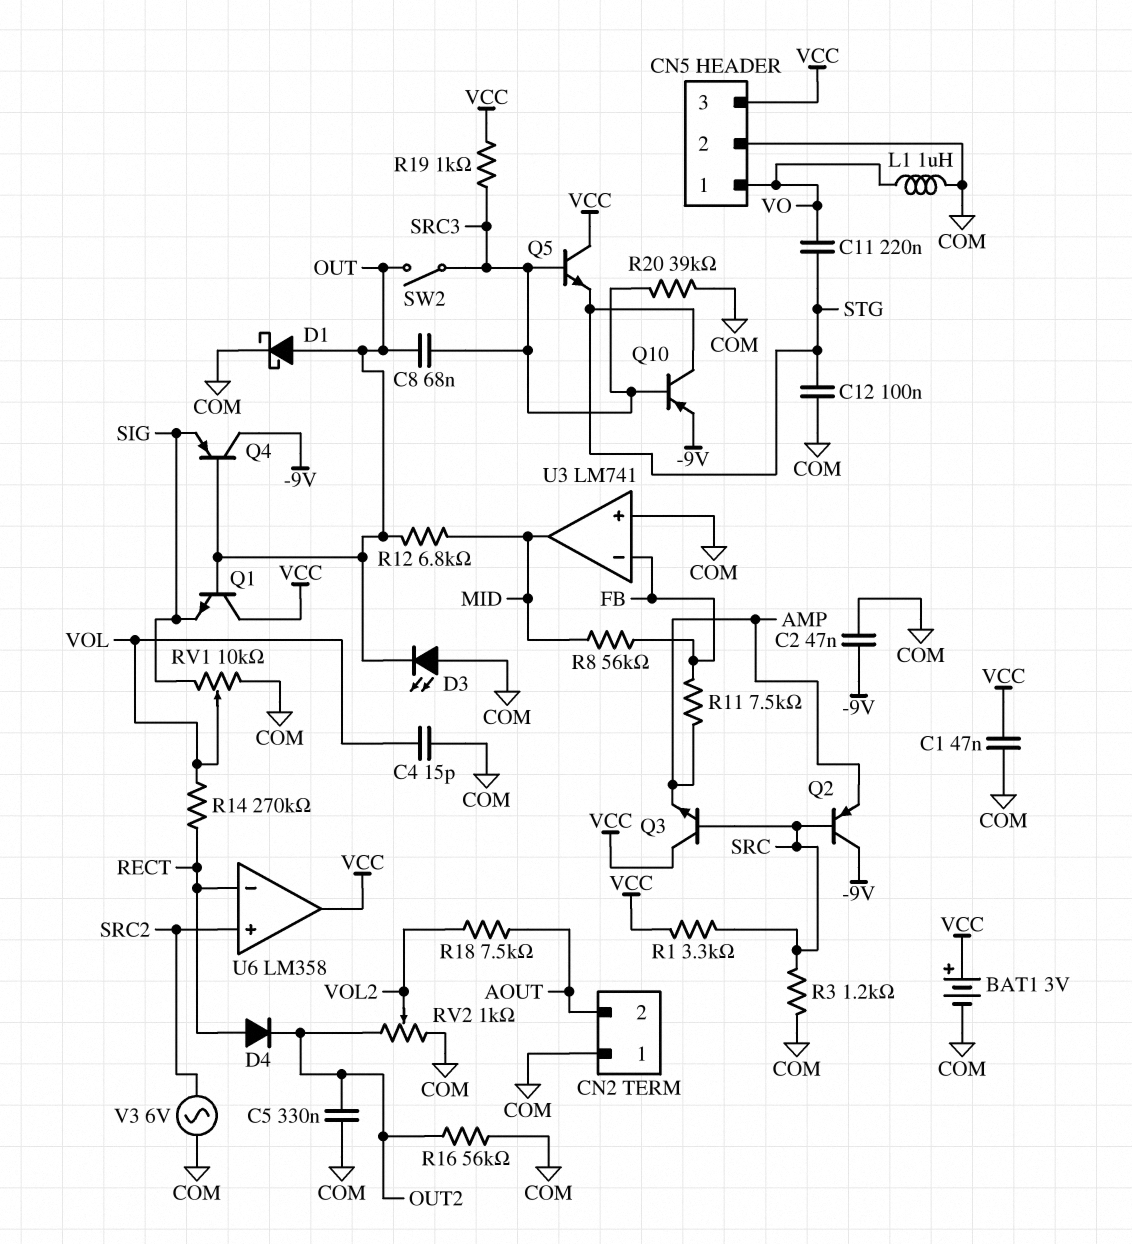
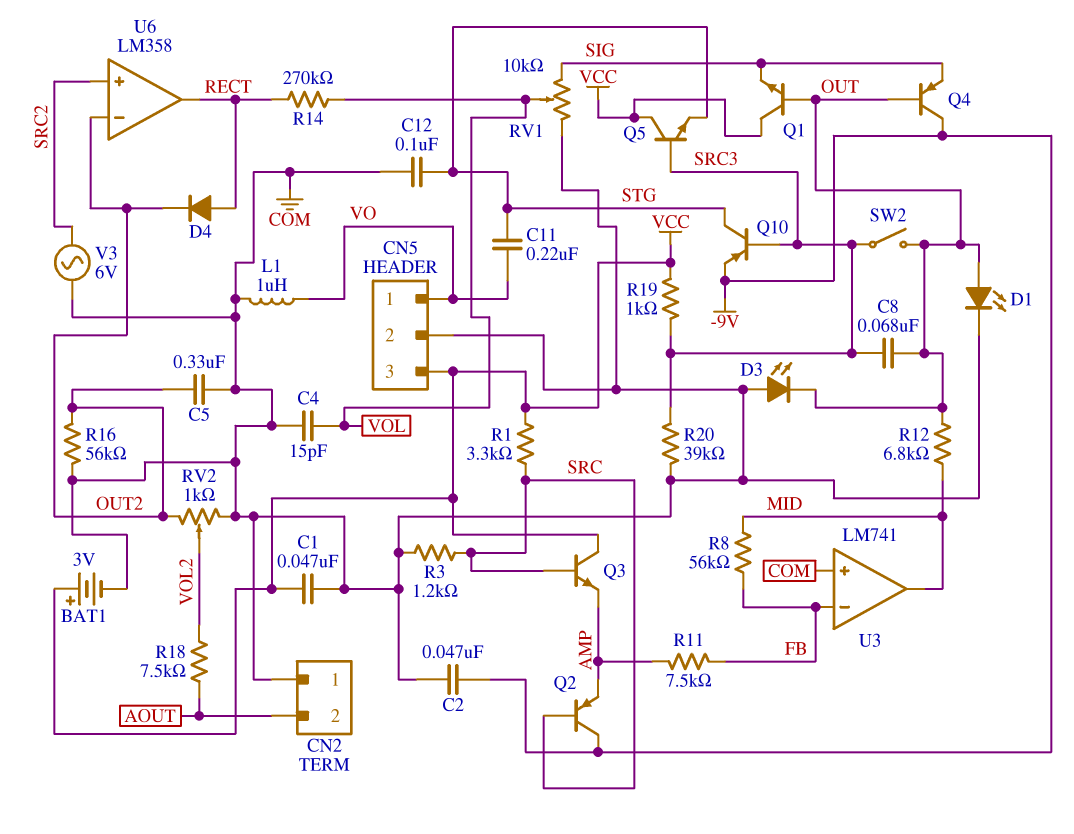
D1: schottky (A OUT, K COM) -> LED (A OUT, K COM)
U6 pin in-: RECT -> OUT2
U6 pin out: VCC -> RECT

